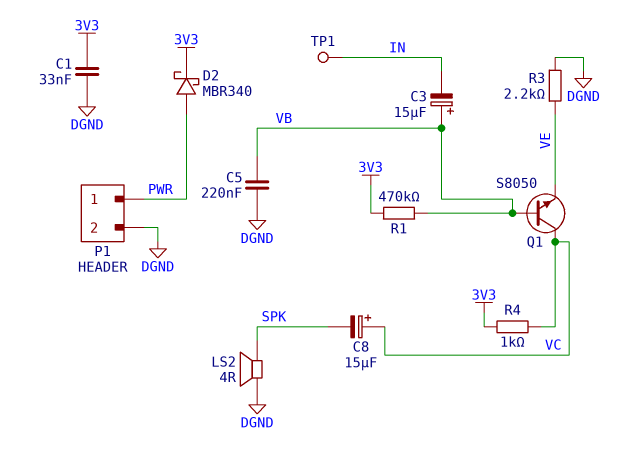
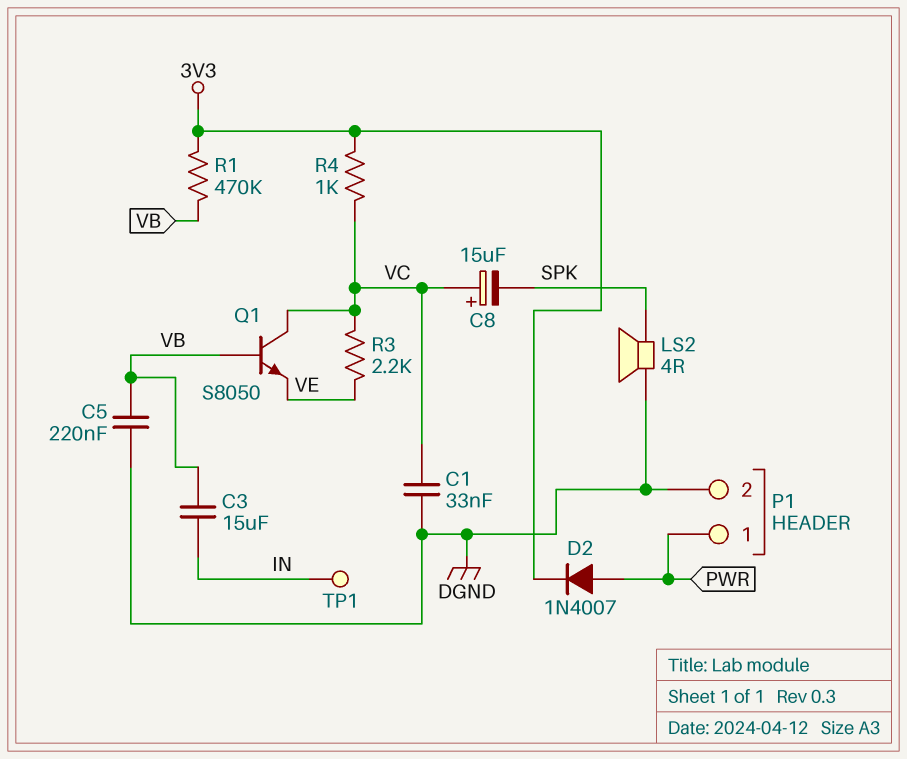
C1: 33nF (3V3, DGND) -> 33nF (DGND, VC)
C3: 15uF (plus VB, minus IN) -> 15uF (IN, VB)
D2: schottky MBR340 (A PWR, K 3V3) -> diode 1N4007 (A PWR, K 3V3)
R3: 2.2k (DGND, VE) -> 2.2k (VC, VE)

